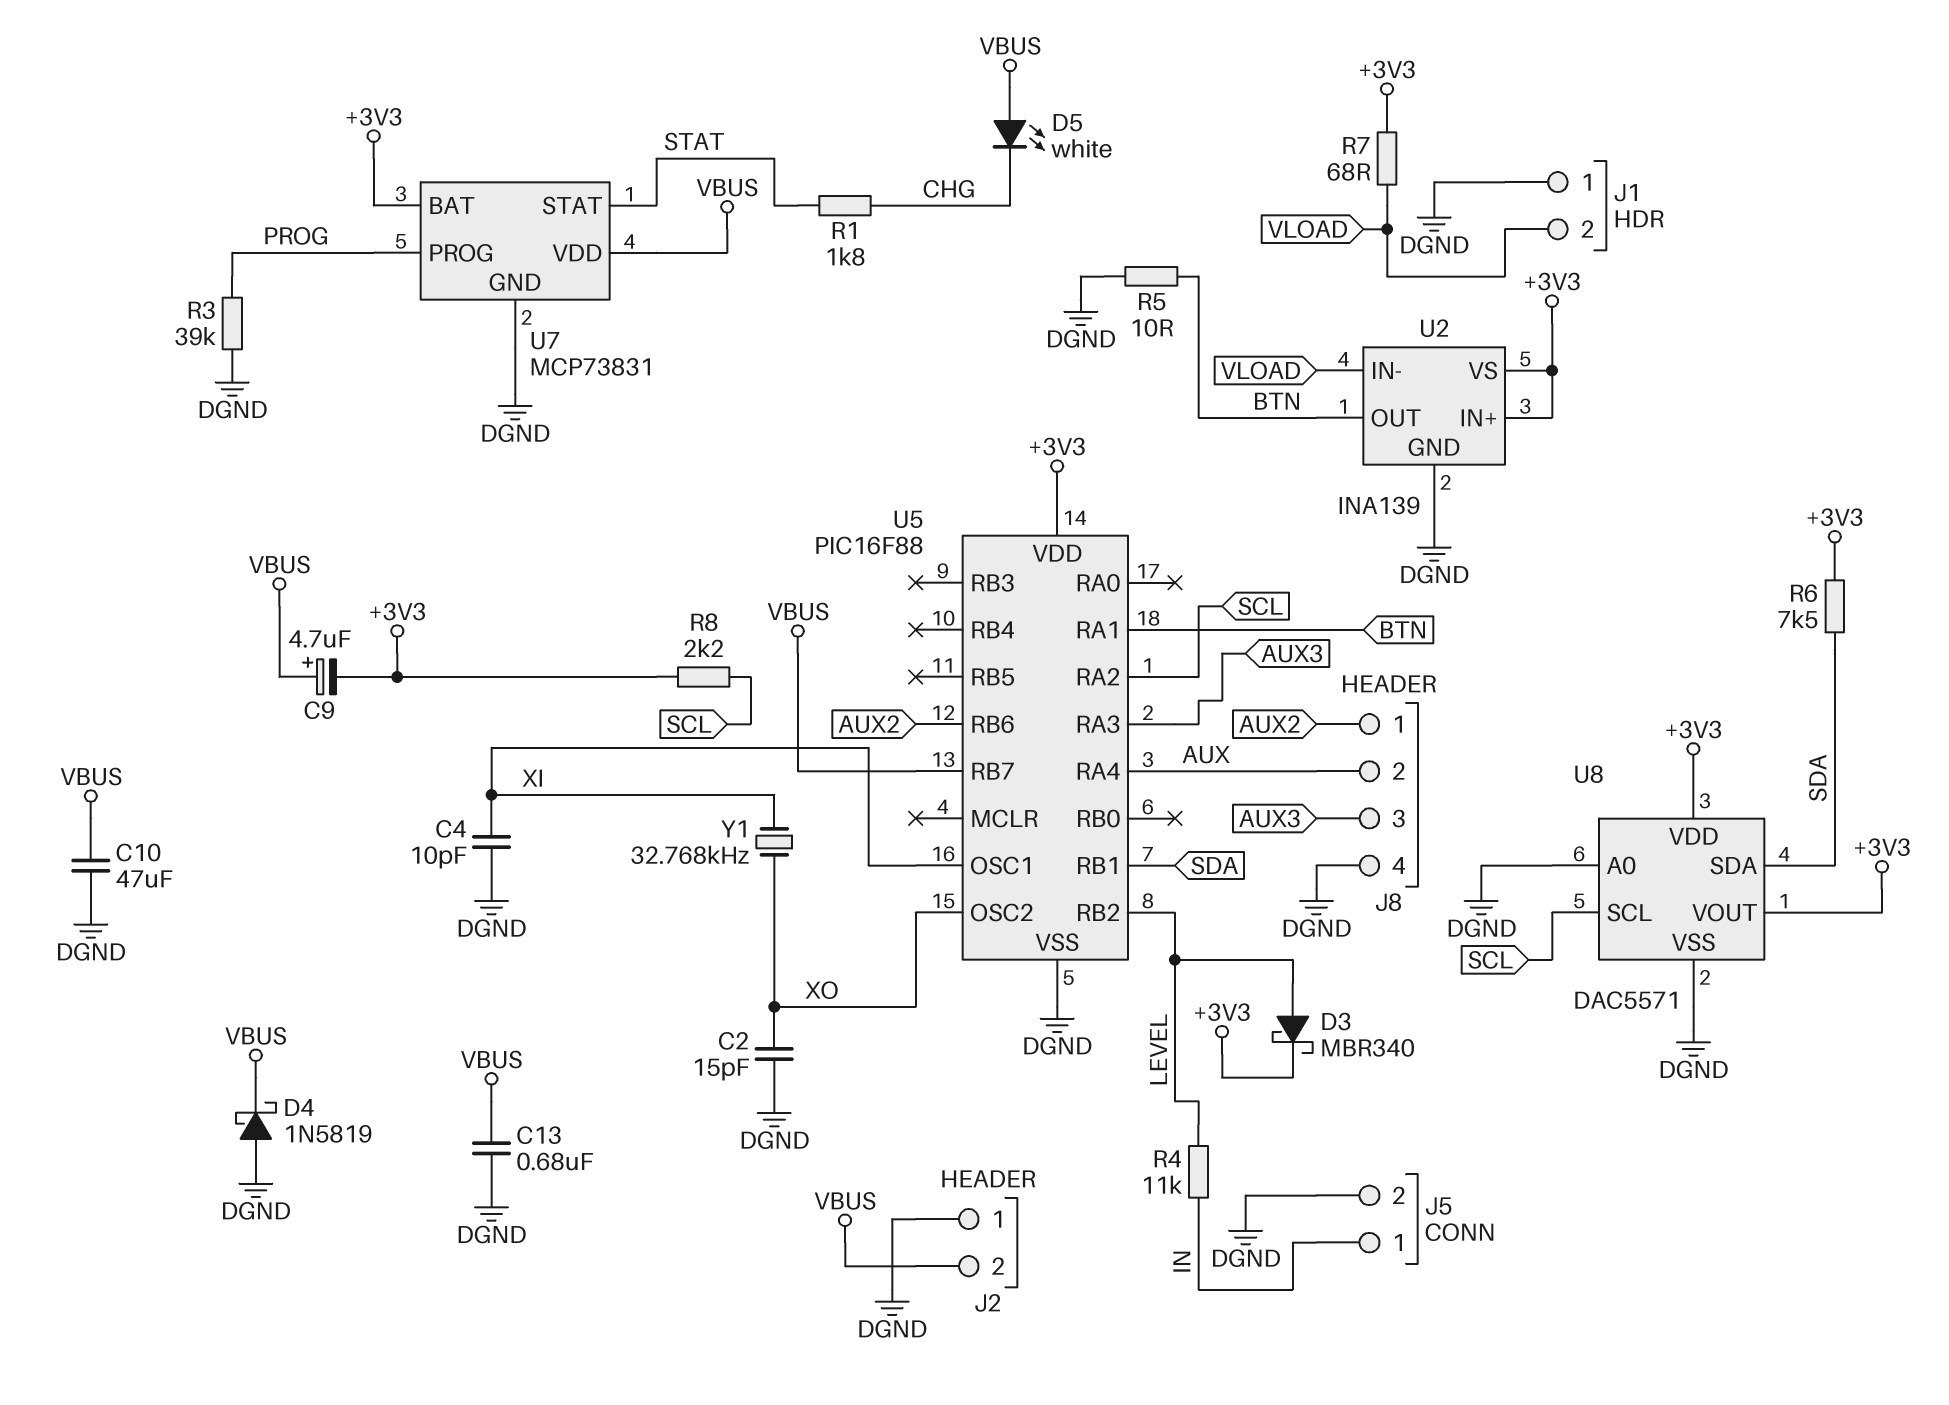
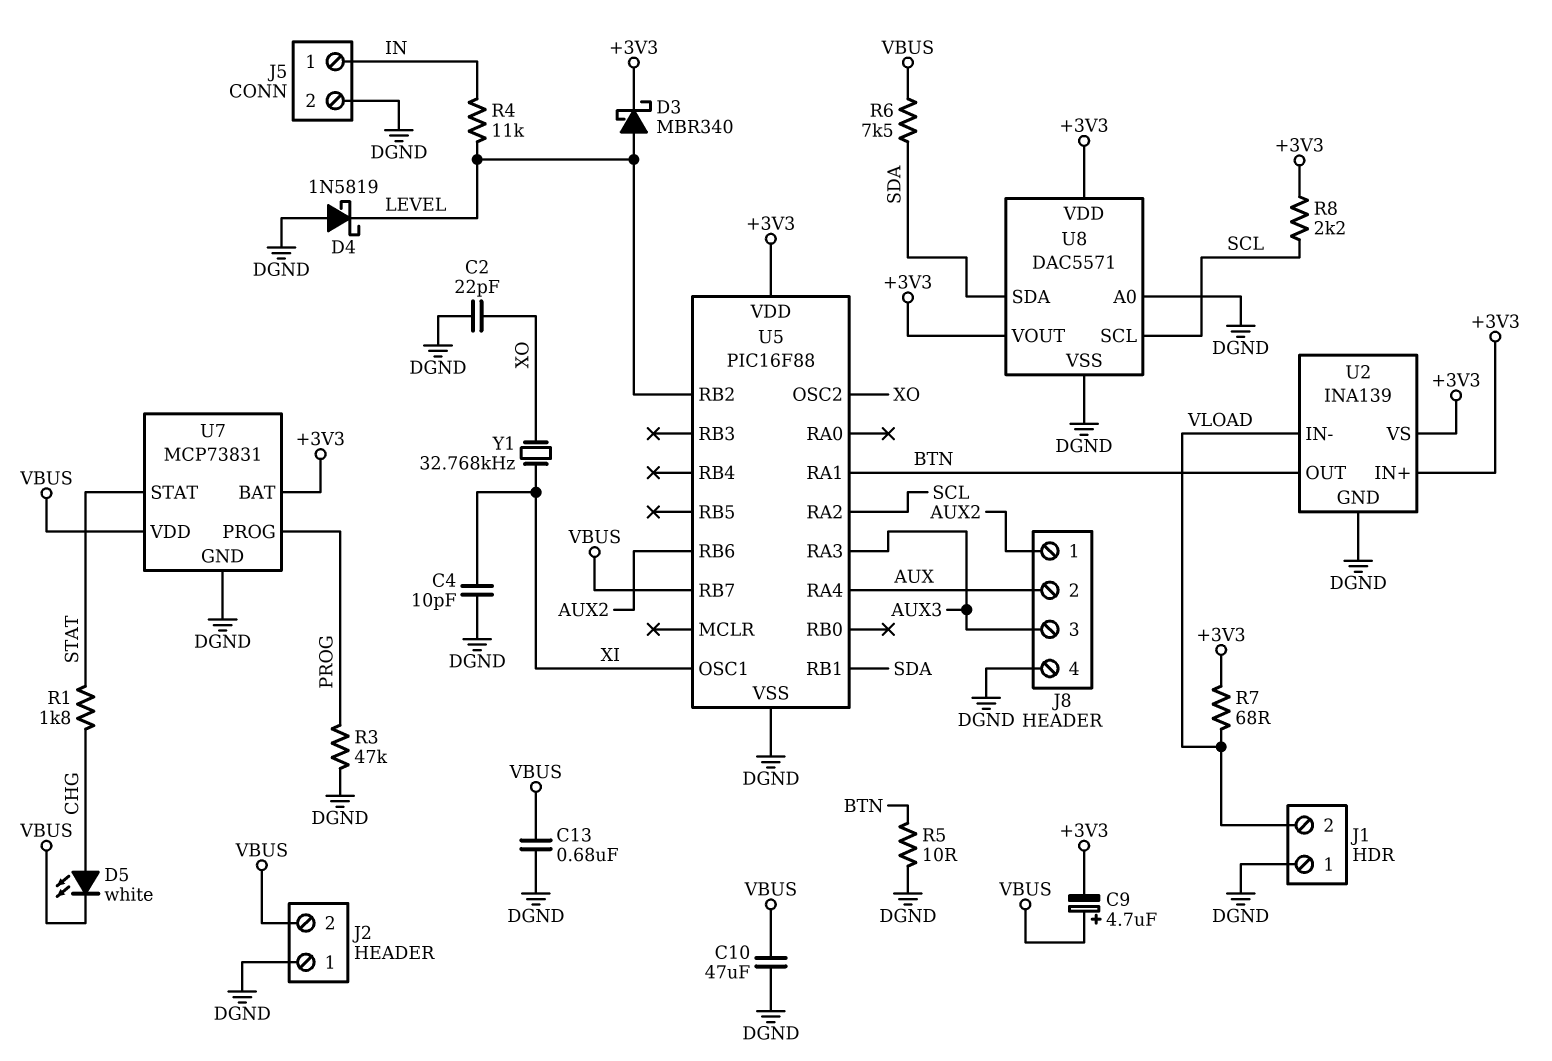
C2: 15pF (DGND, XO) -> 22pF (DGND, XO)
D4: schottky 1N5819 (A DGND, K VBUS) -> schottky 1N5819 (A DGND, K LEVEL)
D5: LED white (A VBUS, K CHG) -> LED white (A CHG, K VBUS)
R3: 39k (DGND, PROG) -> 47k (DGND, PROG)
R6: 7.5k (+3V3, SDA) -> 7.5k (SDA, VBUS)

